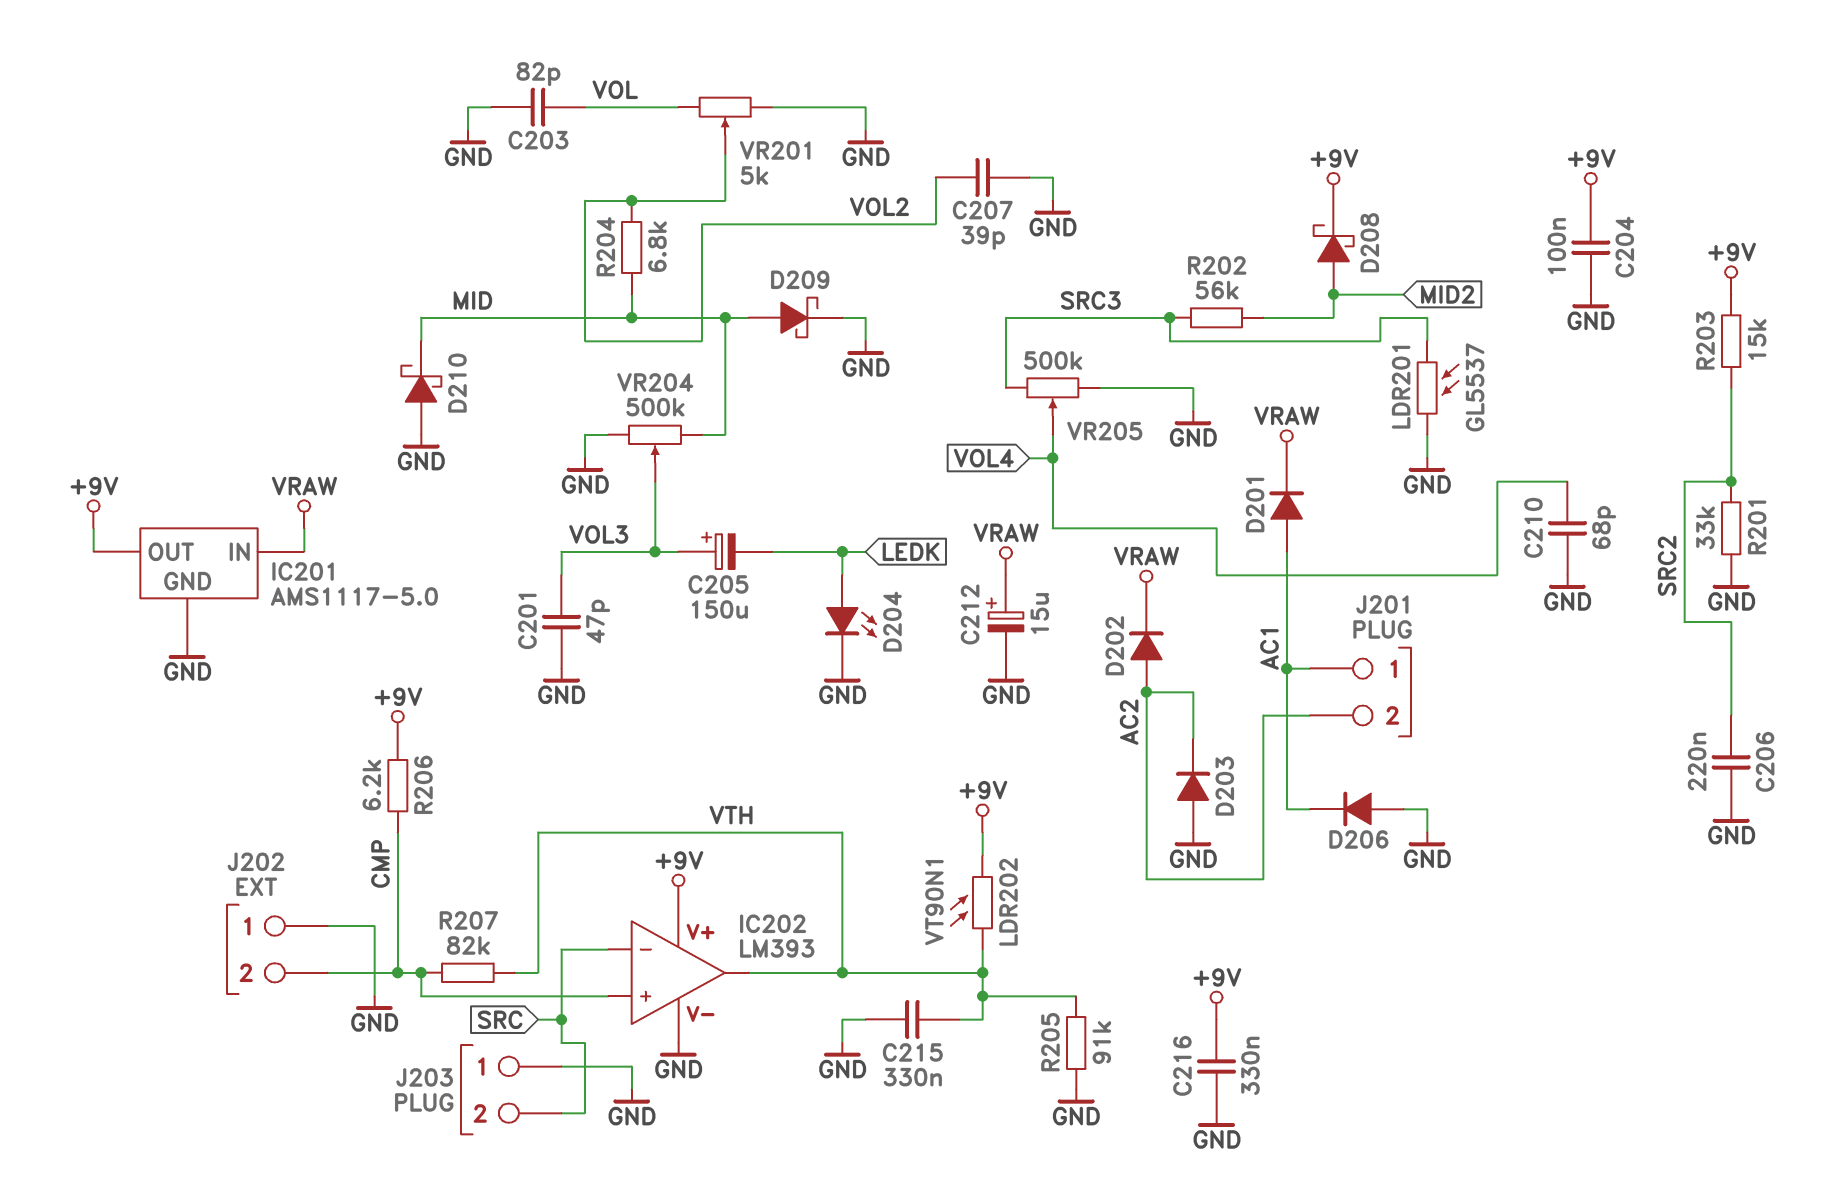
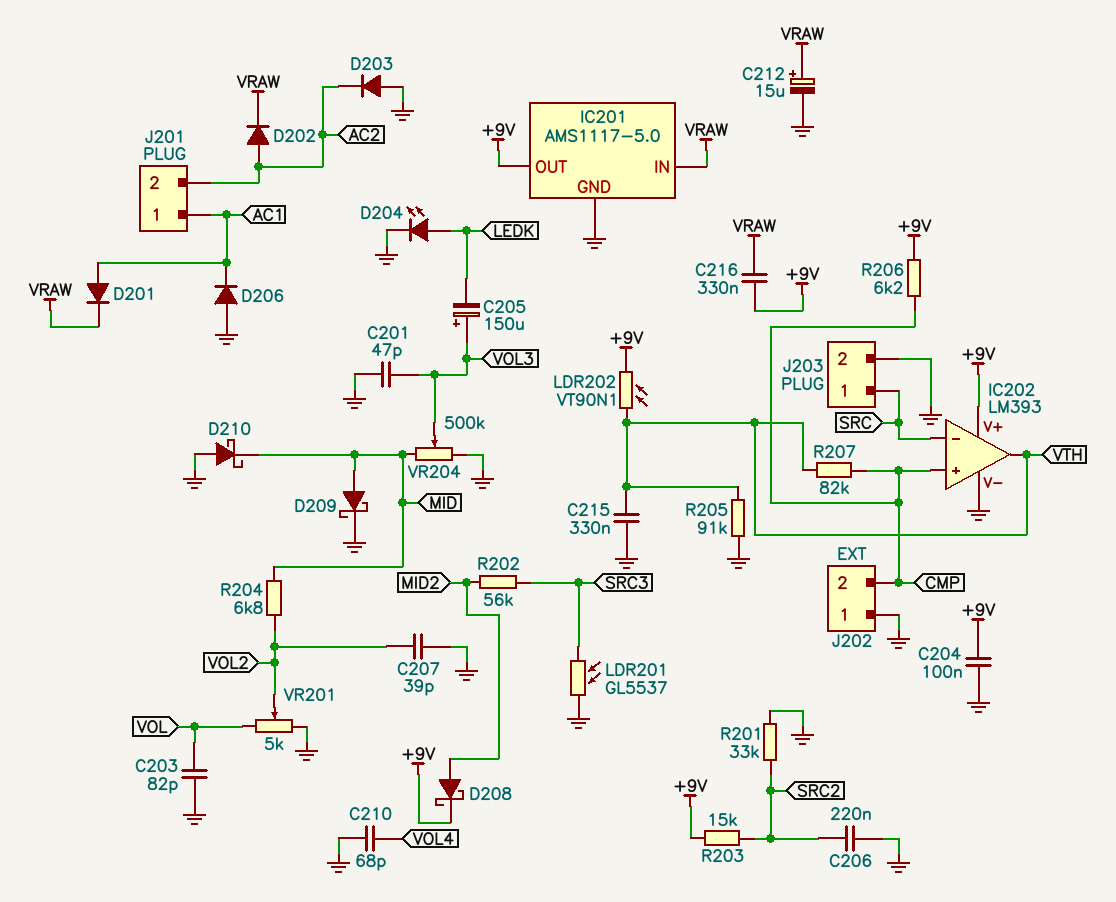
C216: 330nF (+9V, GND) -> 330nF (+9V, VRAW)
J203 pin 1: GND -> SRC
J203 pin 2: SRC -> GND
VR205: 500k (GND, SRC3, wiper VOL4) -> none

